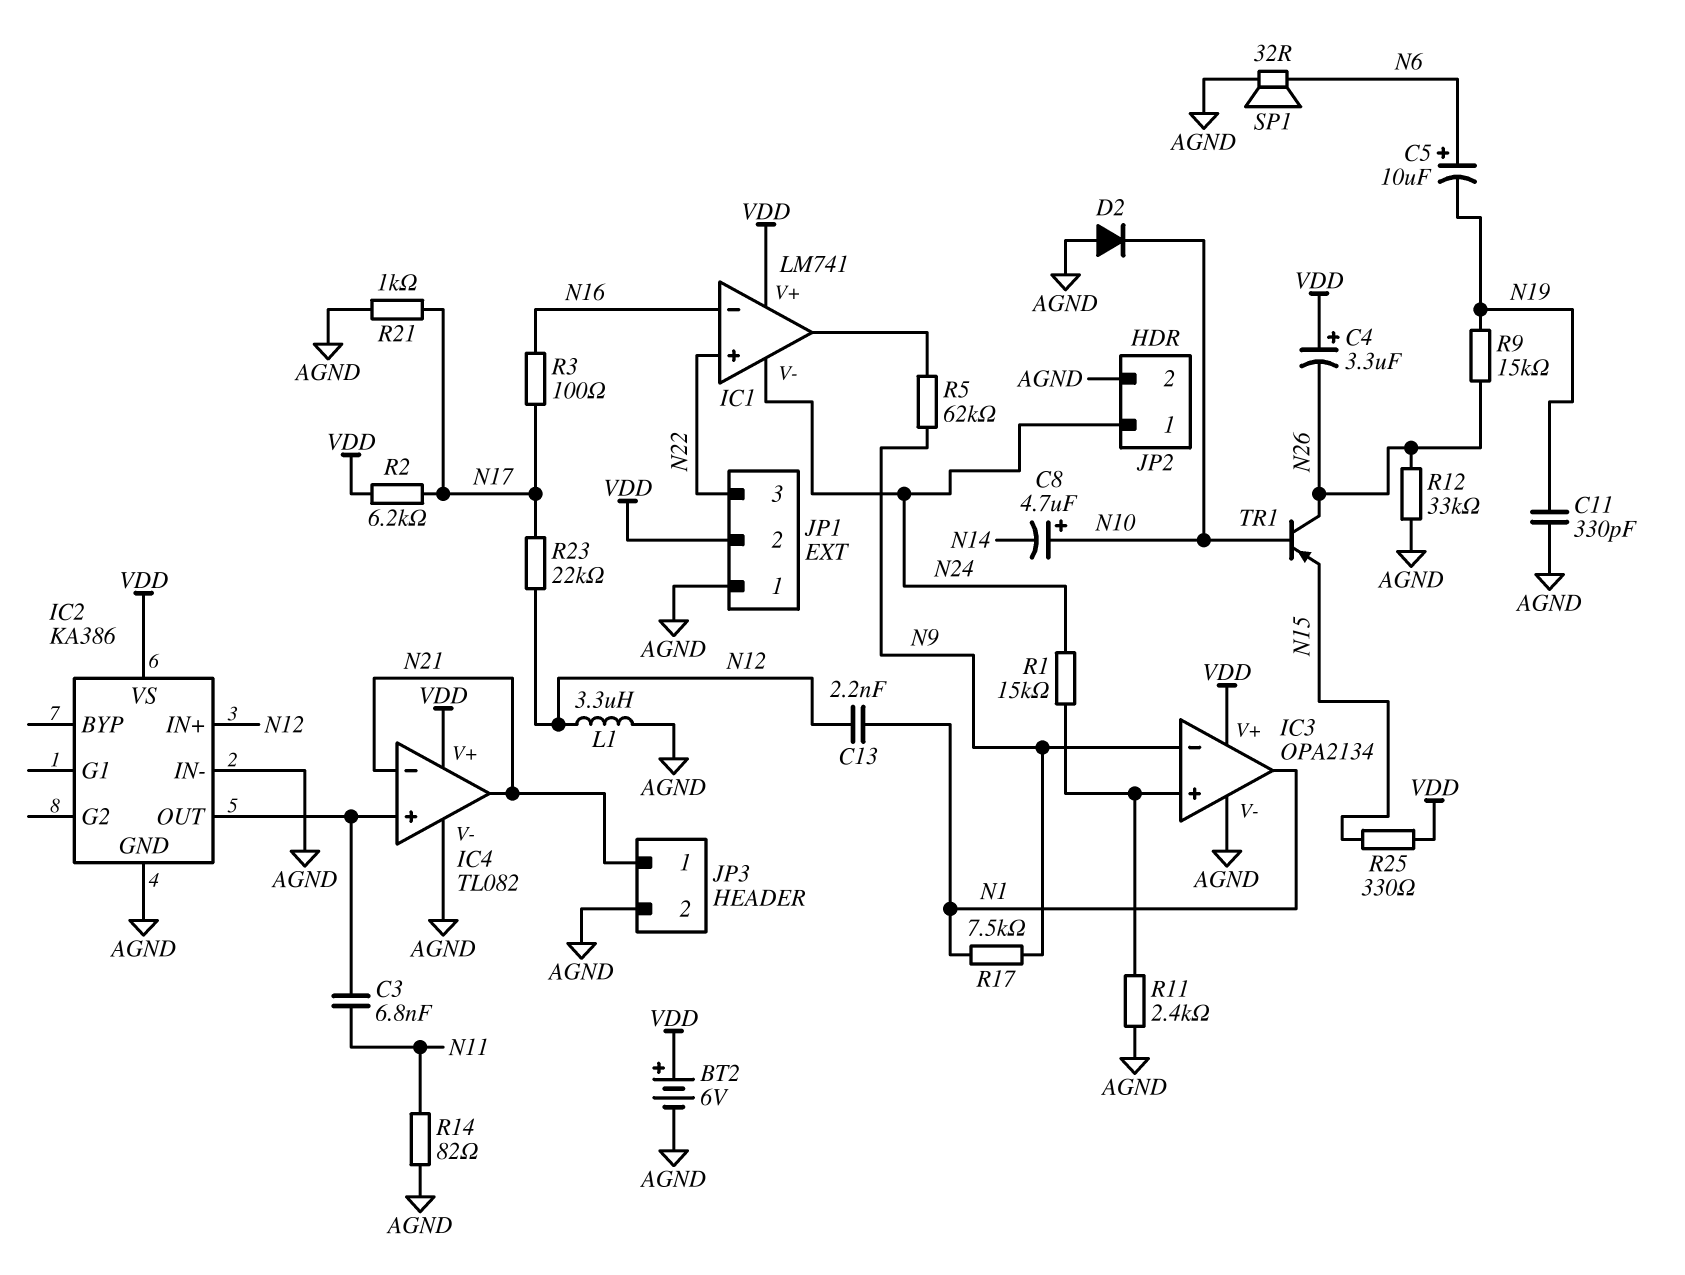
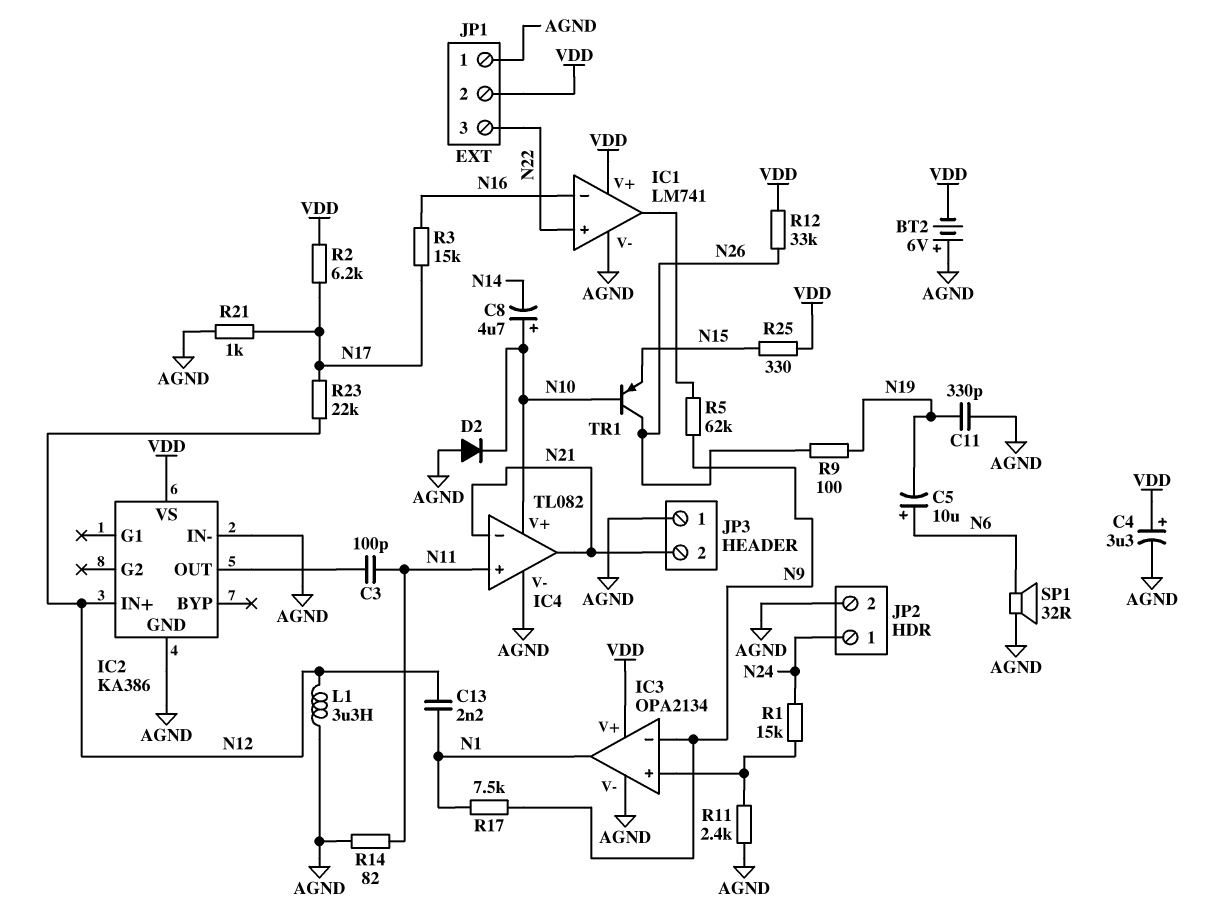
BT2: 6V (plus VDD, minus AGND) -> 6V (plus AGND, minus VDD)
C3: 6.8nF (IC2/OUT, N11) -> 100pF (IC2/OUT, N11)
C4: 3.3uF (plus VDD, minus N26) -> 3.3uF (plus VDD, minus AGND)
IC1 pin V-: N24 -> AGND
IC4 pin V+: VDD -> N10
IC4 pin in+: IC2/OUT -> N11
JP3 pin 1: N21 -> AGND
JP3 pin 2: AGND -> N21
R3: 100 (N16, N17) -> 15k (N16, N17)
R9: 15k (N19, N26) -> 100 (N19, N26)
R12: 33k (AGND, N26) -> 33k (N26, VDD)

